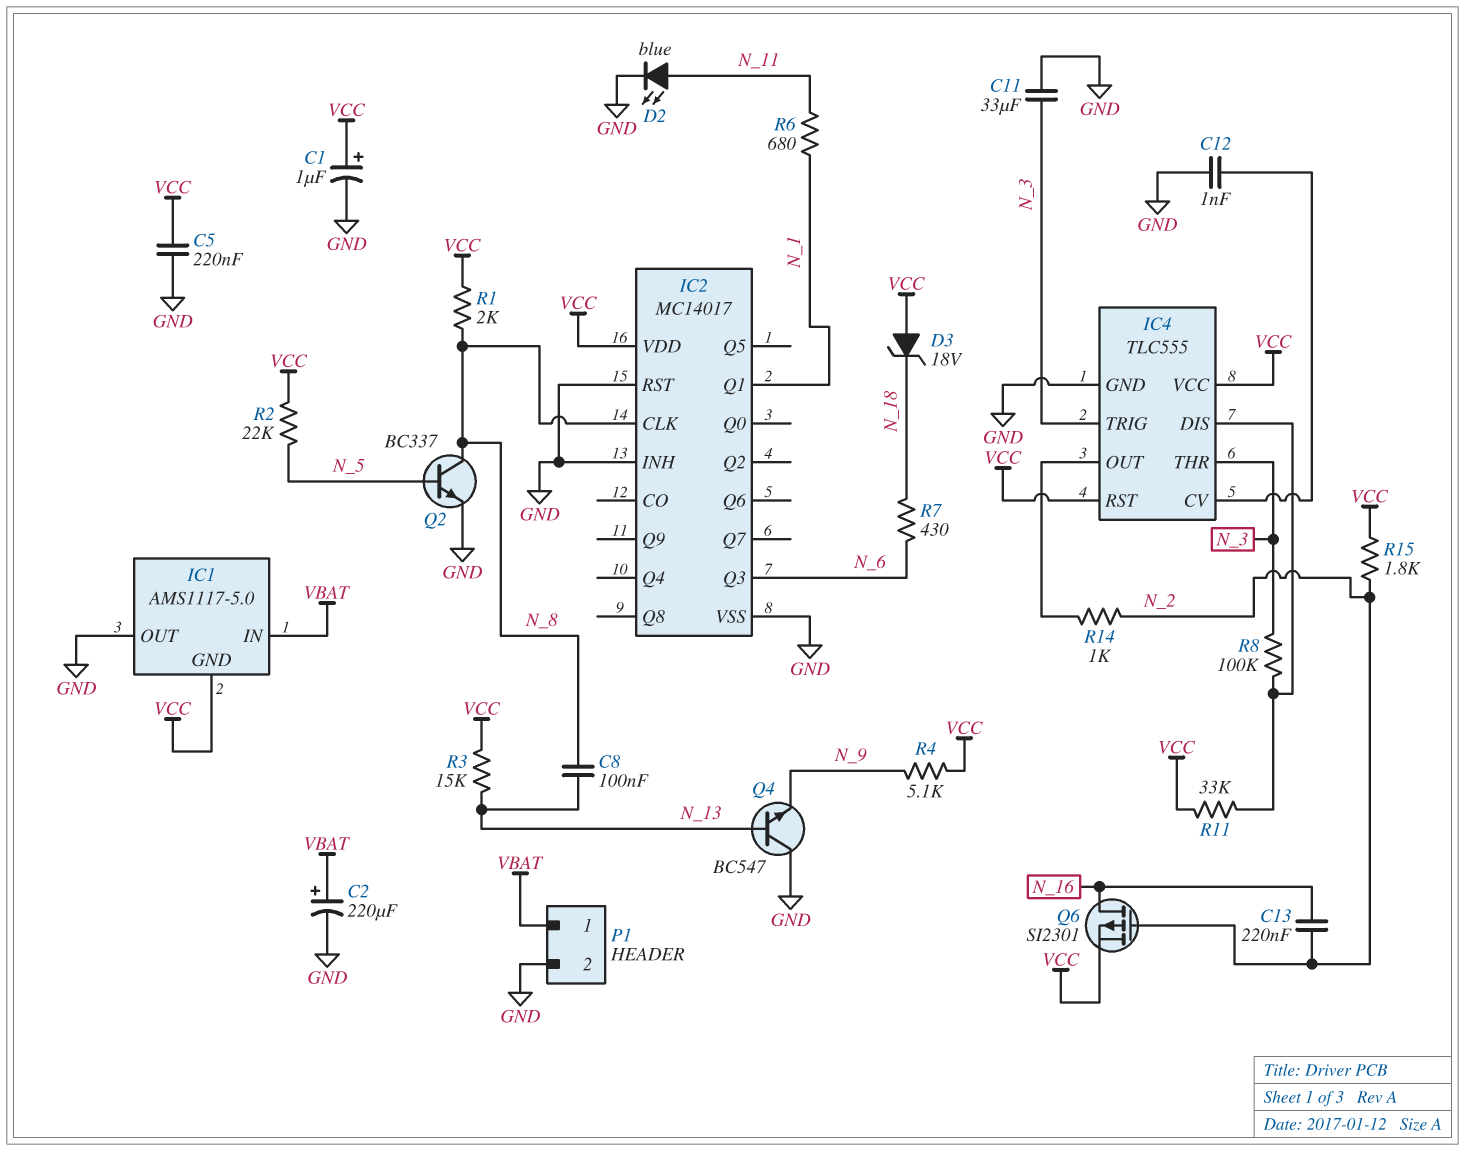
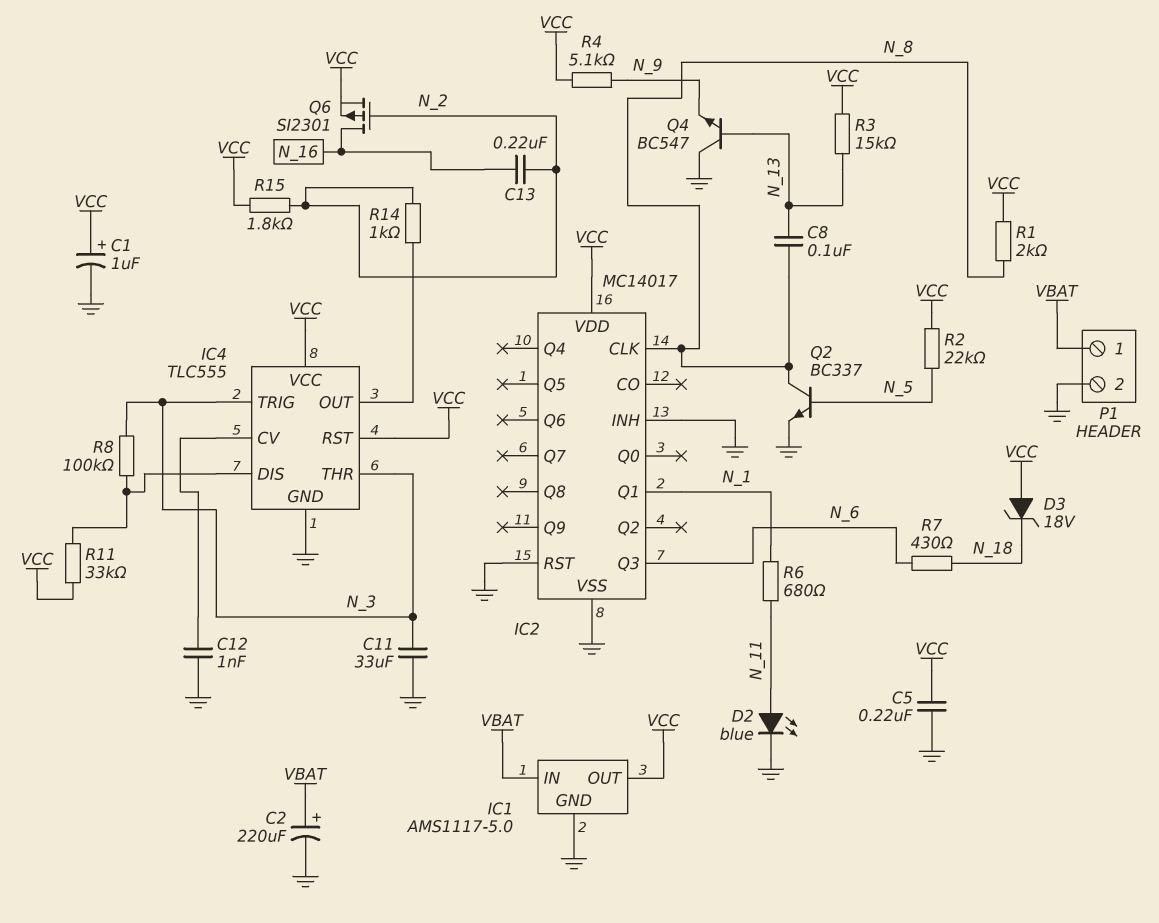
IC1 pin GND: VCC -> GND
IC1 pin OUT: GND -> VCC

